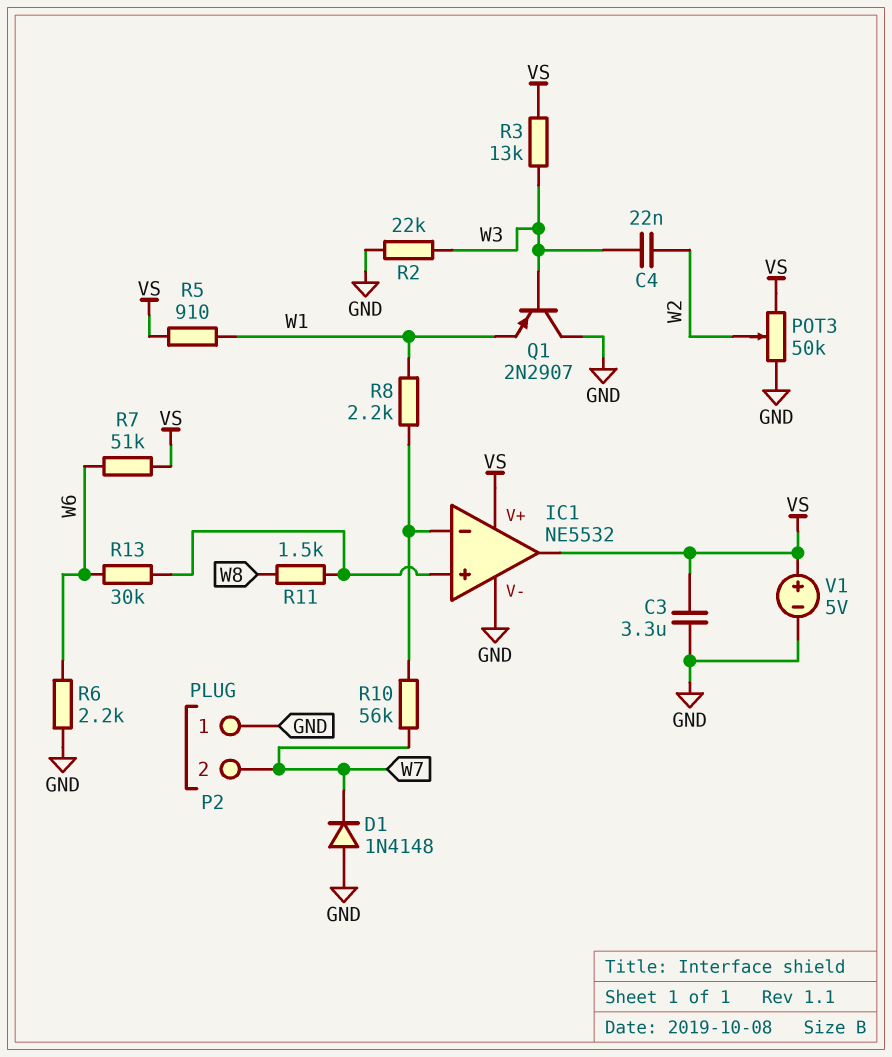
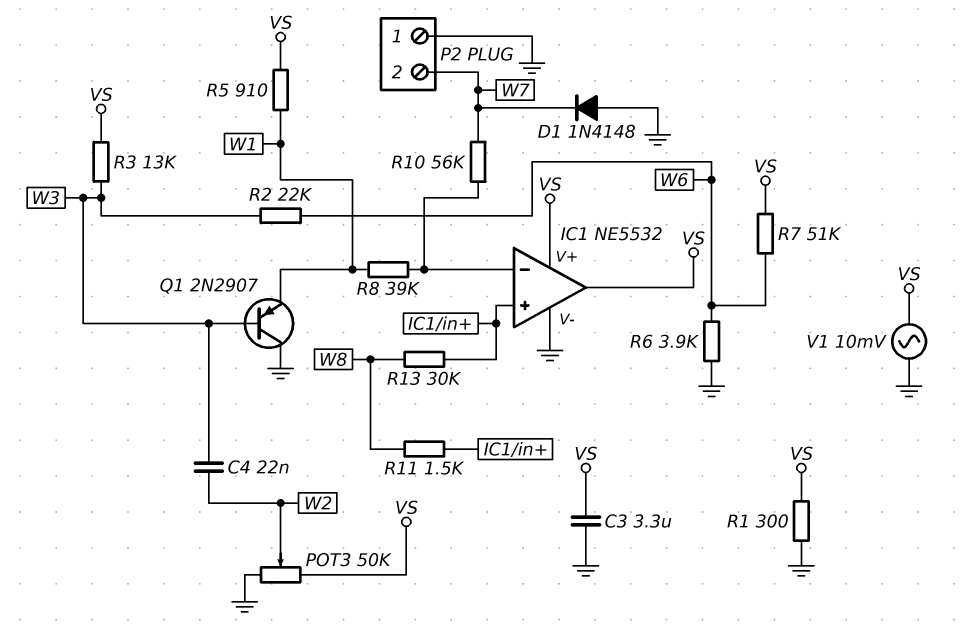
R1: none -> 300 (GND, VS)
R2: 22k (GND, W3) -> 22k (W3, W6)
R6: 2.2k (GND, W6) -> 3.9k (GND, W6)
R8: 2.2k (IC1/in-, W1) -> 39k (IC1/in-, W1)
R13: 30k (IC1/in+, W6) -> 30k (IC1/in+, W8)
V1: 5V (plus VS, minus GND) -> AC 10mV (GND, VS)

